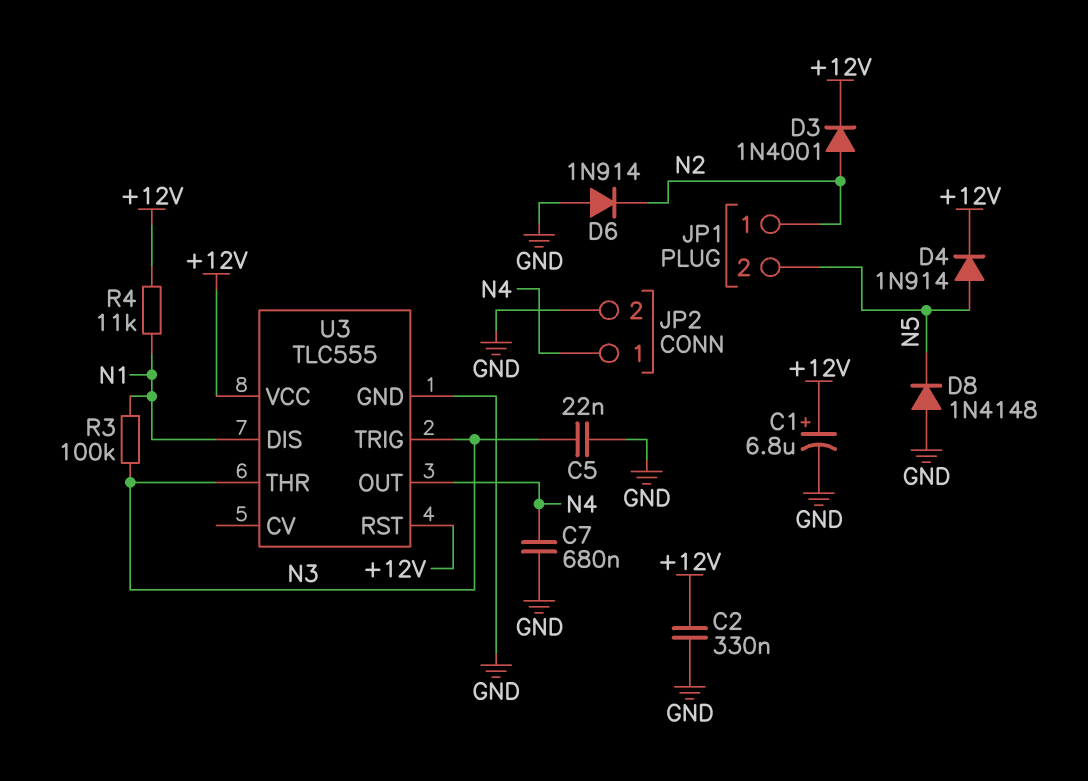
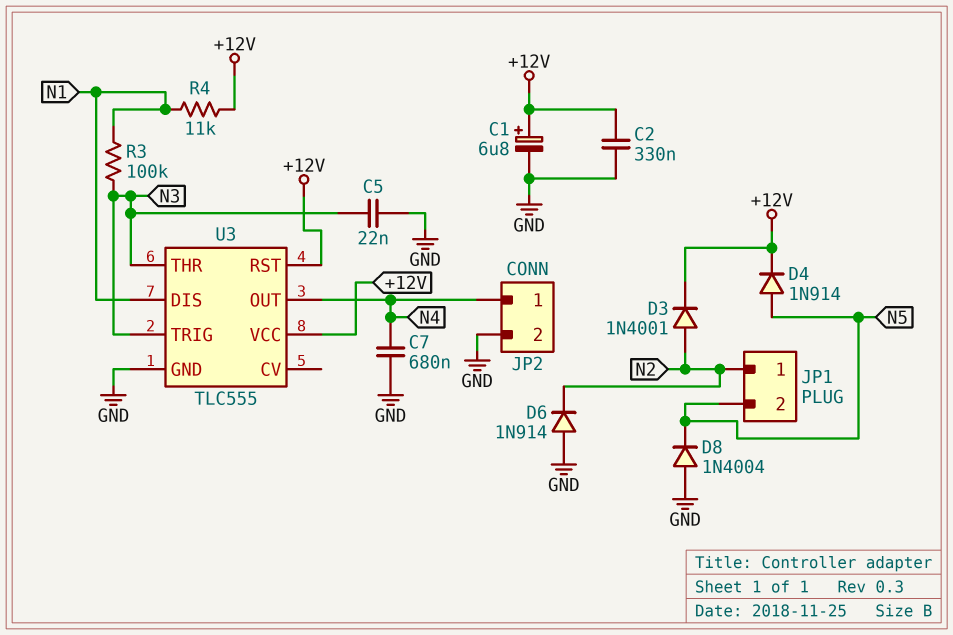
D8: diode 1N4148 (A GND, K N5) -> diode 1N4004 (A GND, K N5)

